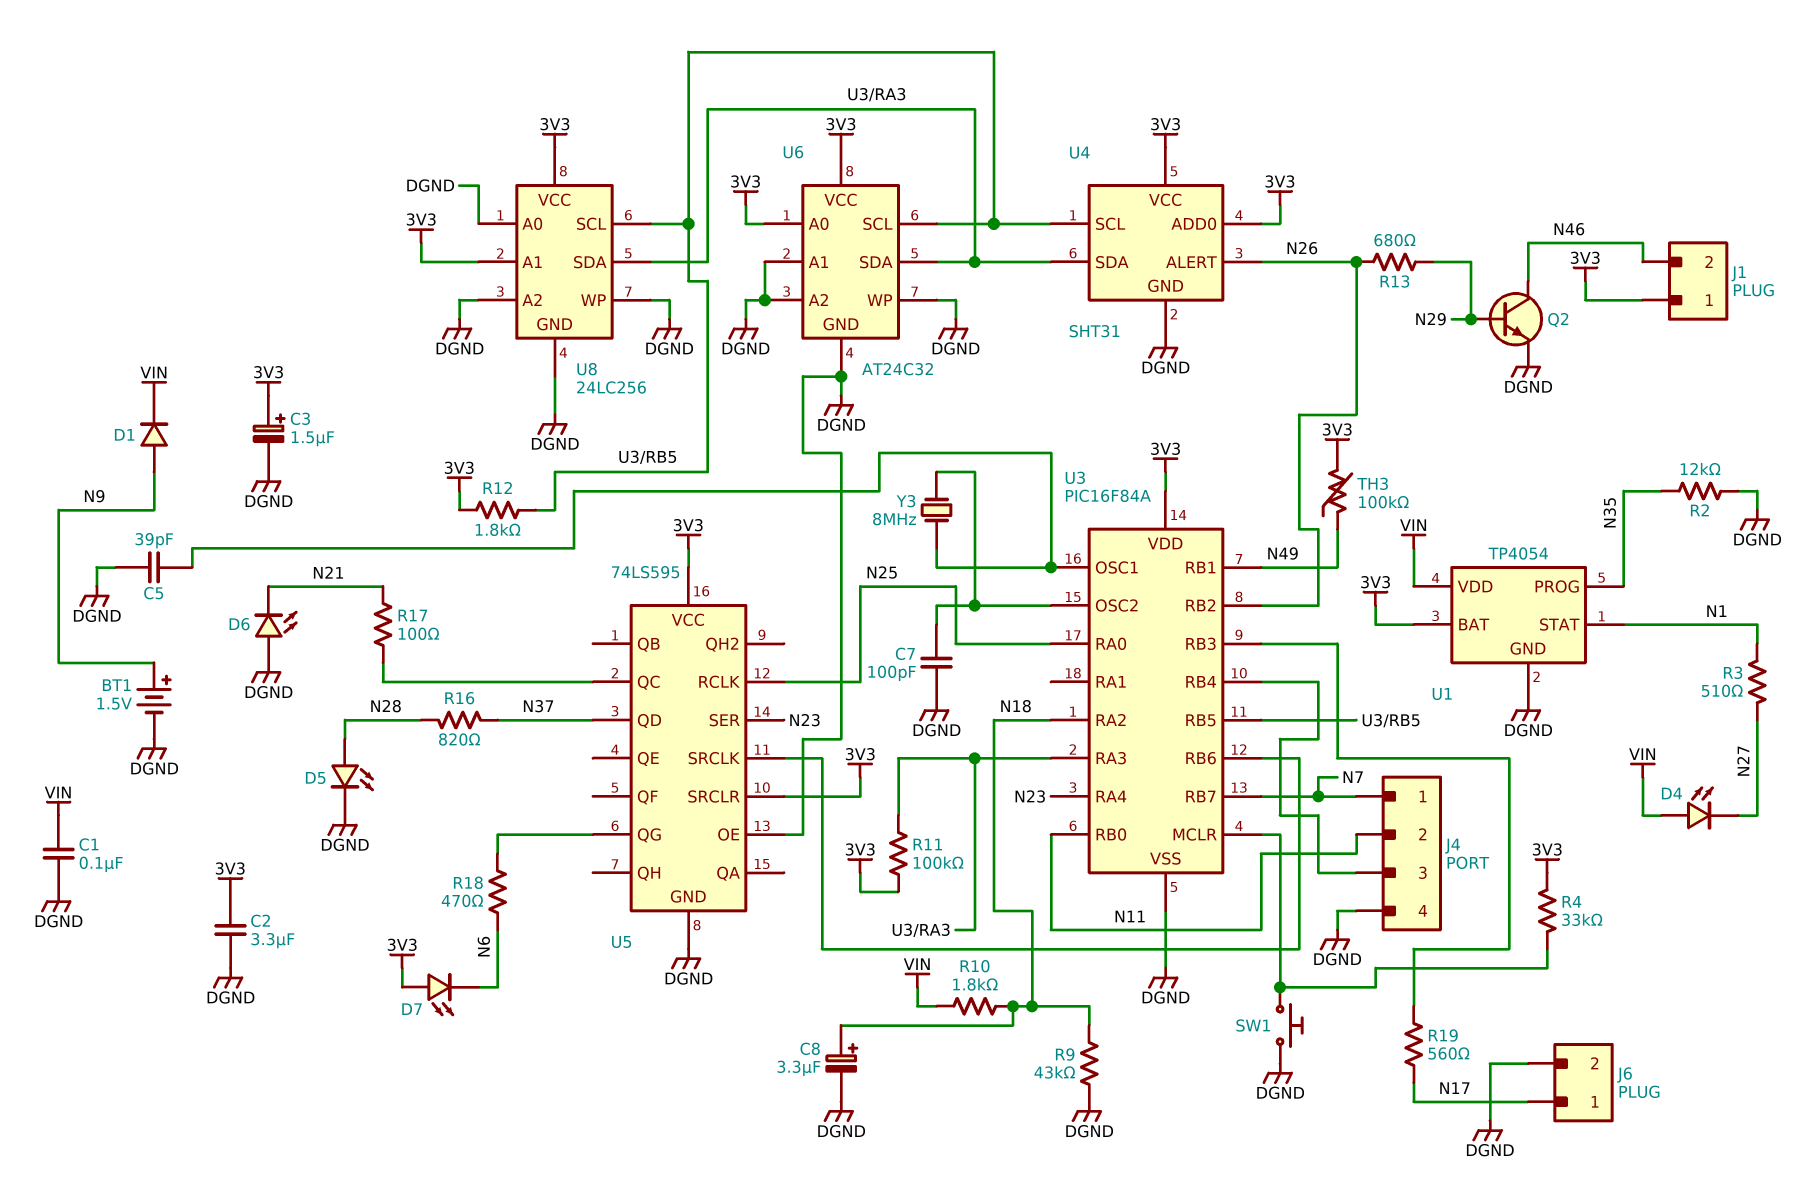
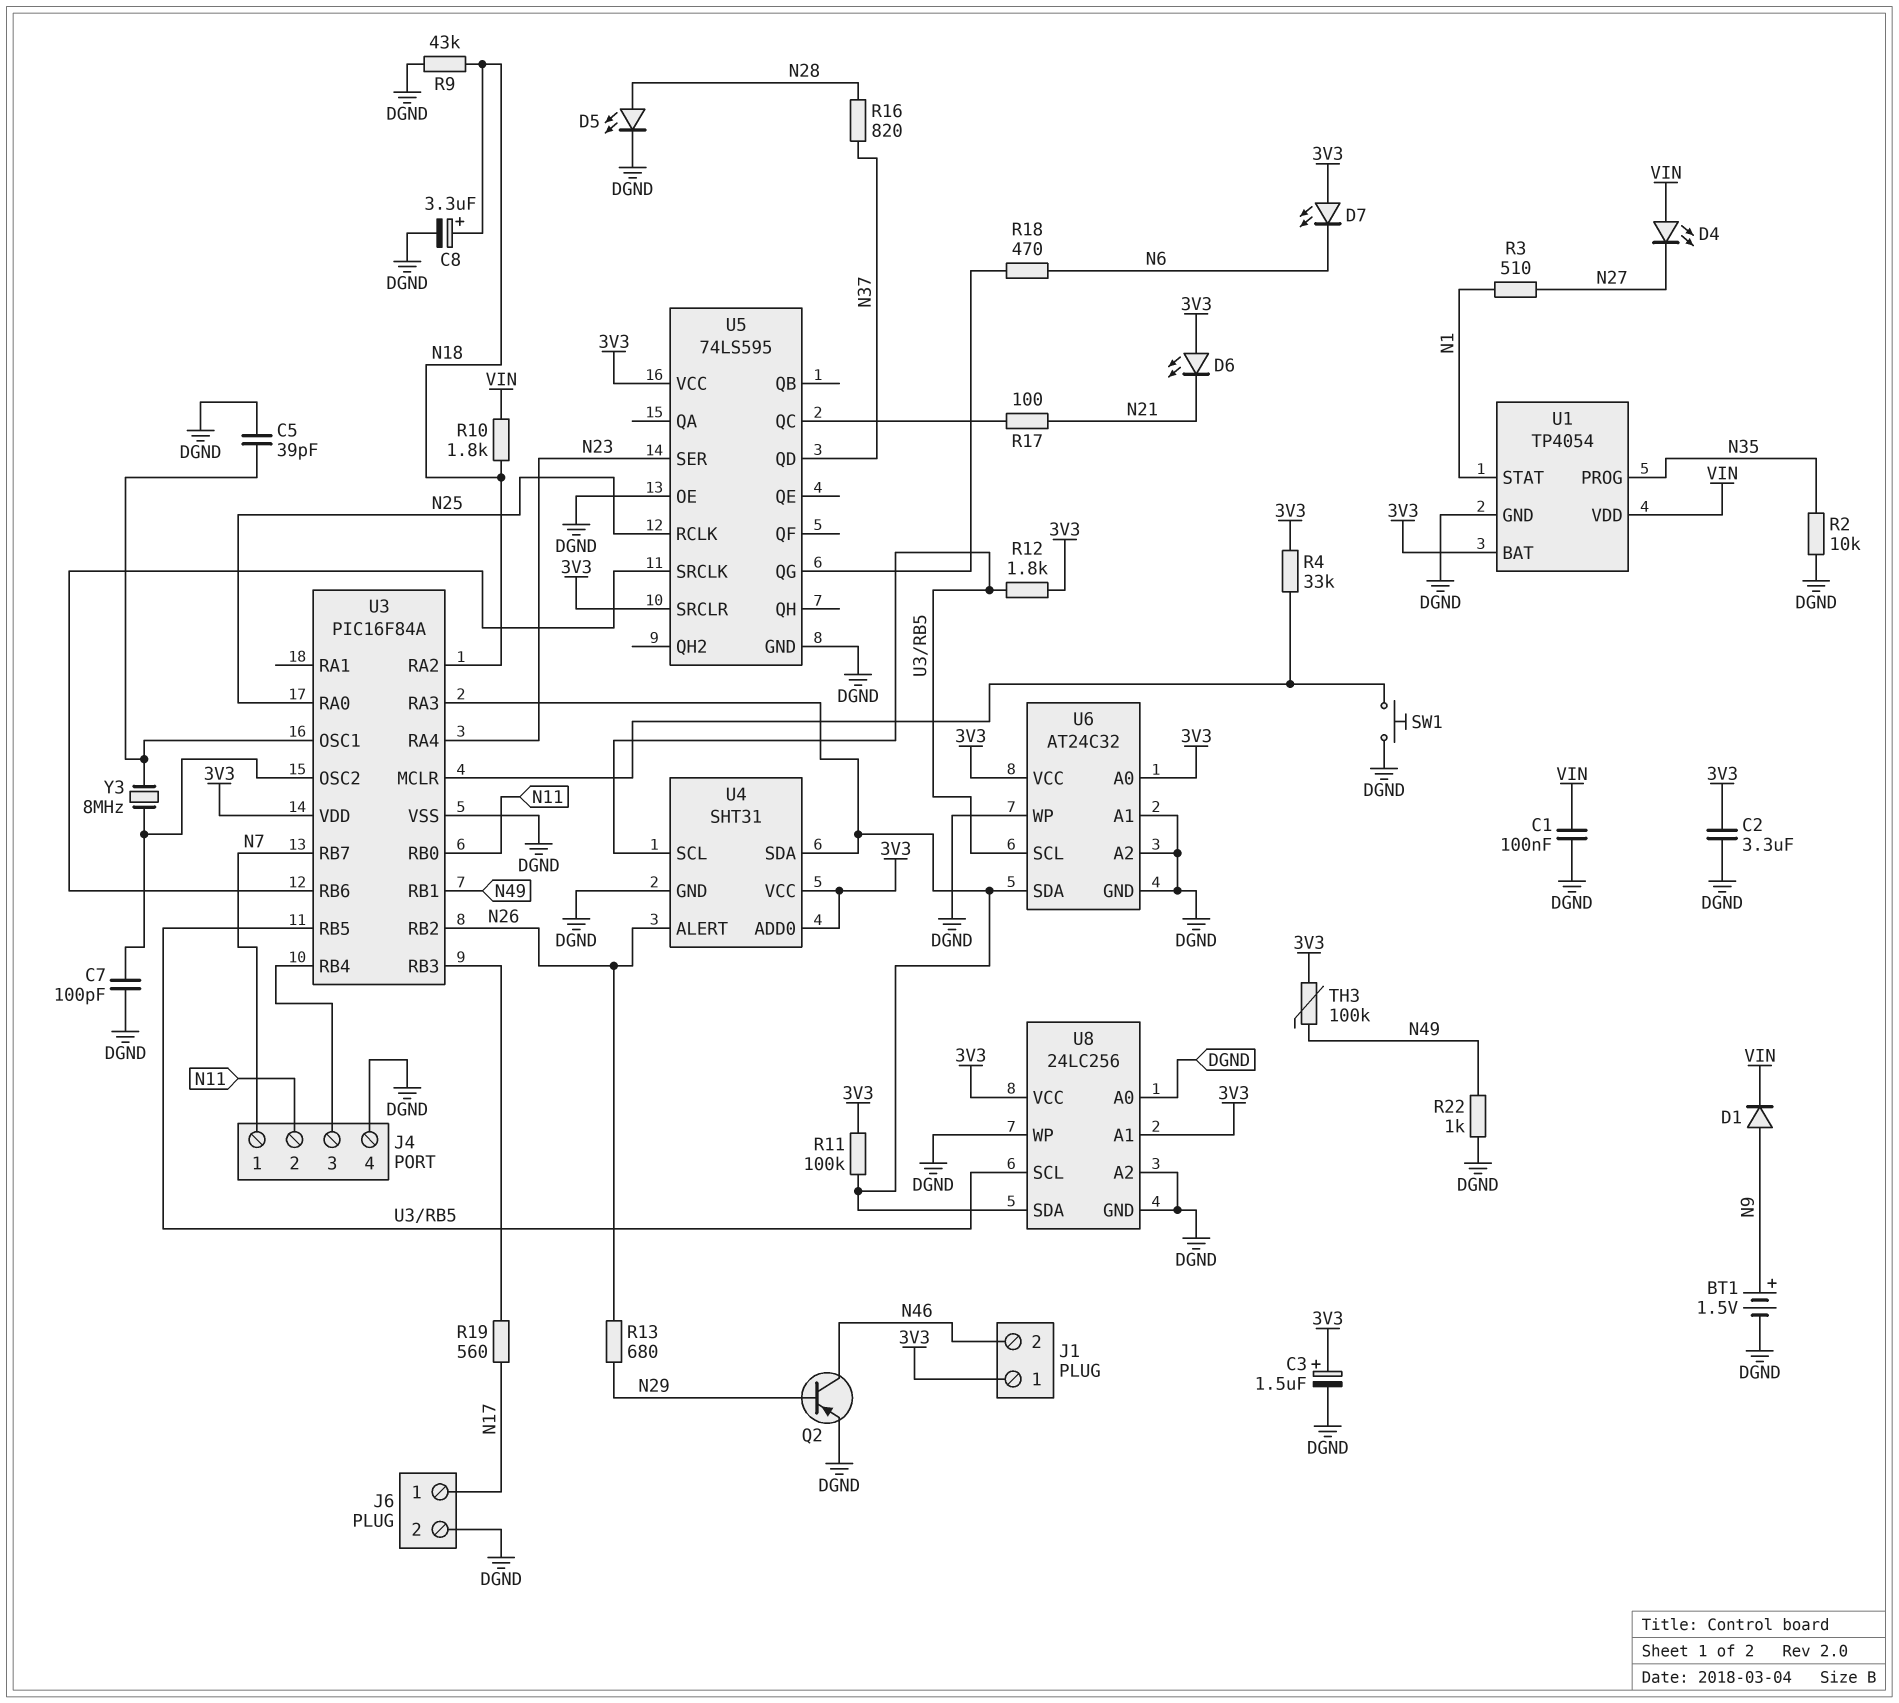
D6: LED (A DGND, K N21) -> LED (A 3V3, K N21)
Q2: NPN (B N29, C N46, E DGND) -> PNP (B N29, C N46, E DGND)
R2: 12k (DGND, N35) -> 10k (DGND, N35)
R22: none -> 1k (DGND, N49)

